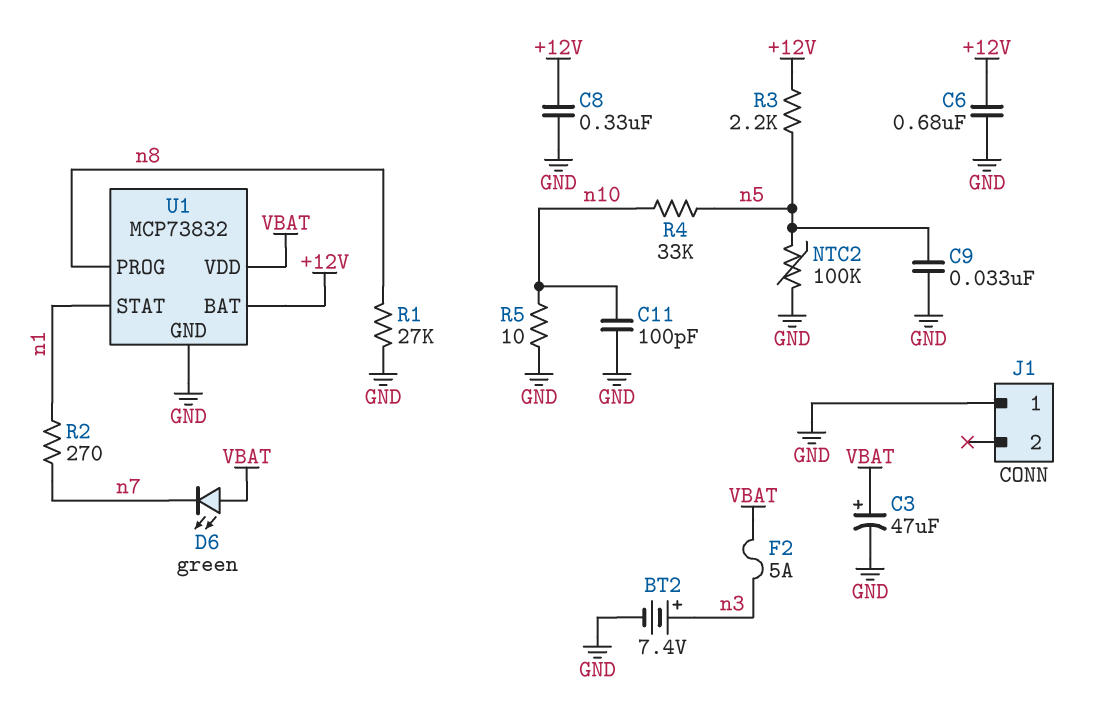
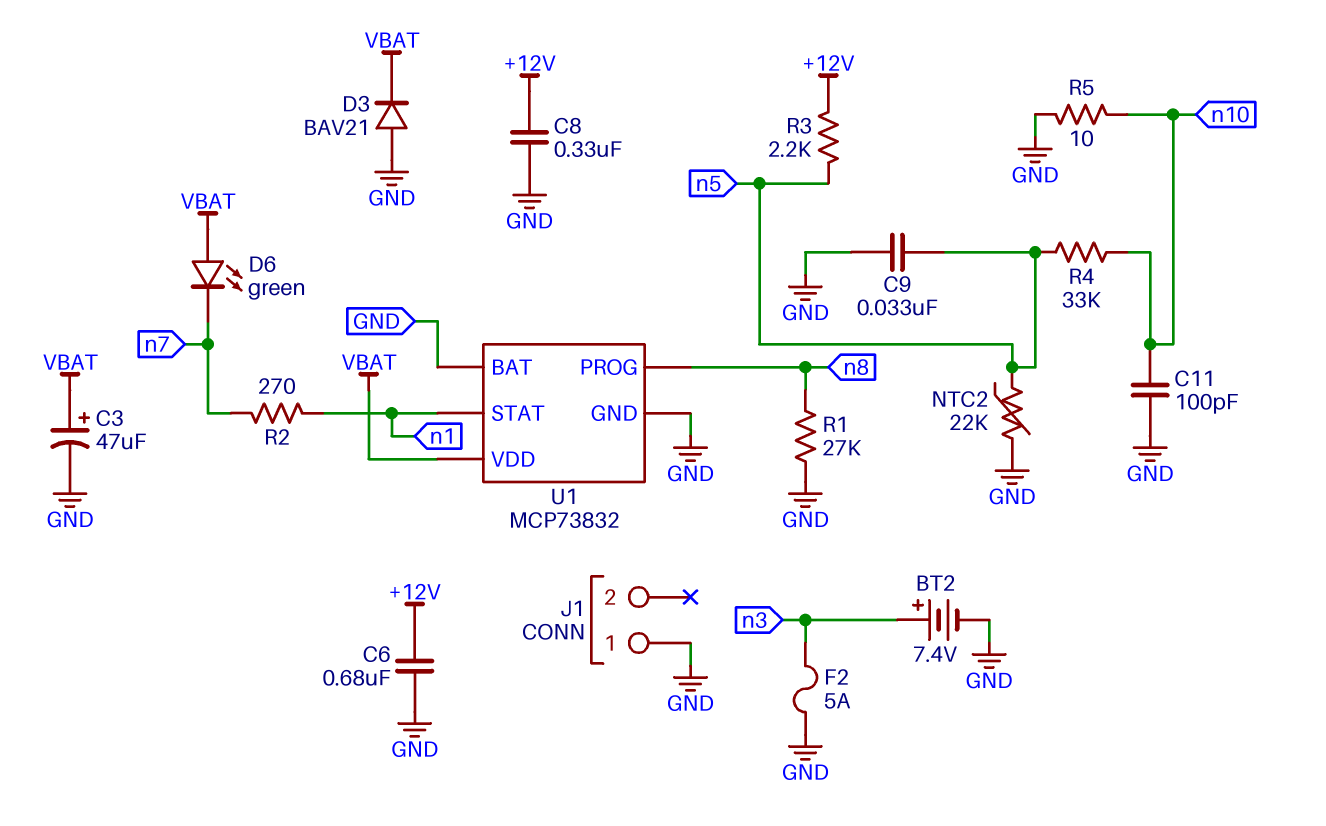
D3: none -> diode BAV21 (A GND, K VBAT)
F2: 5A (VBAT, n3) -> 5A (GND, n3)
NTC2: 100k (GND, n5) -> 22k (GND, n5)
U1 pin BAT: +12V -> GND

